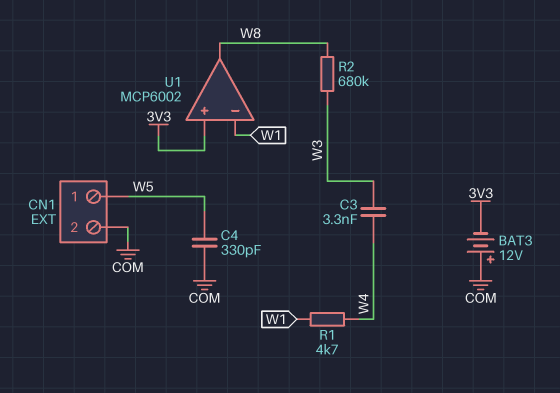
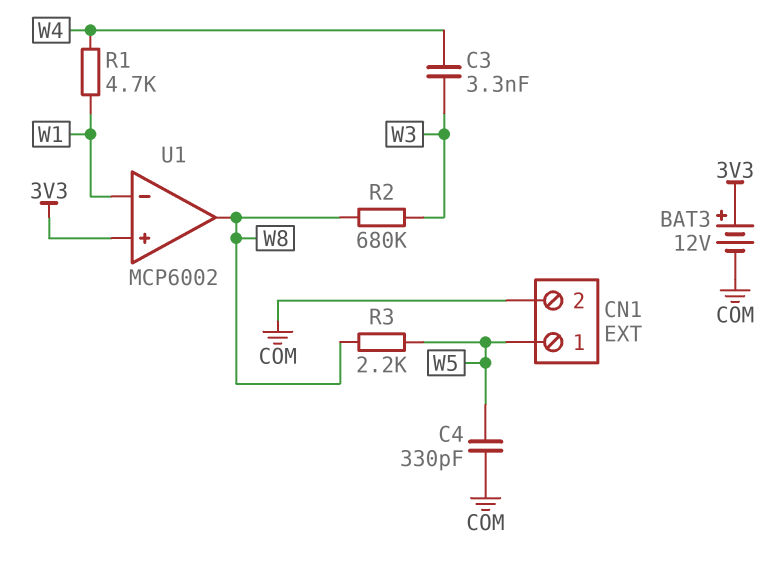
BAT3: 12V (plus COM, minus 3V3) -> 12V (plus 3V3, minus COM)
R3: none -> 2.2k (W5, W8)

